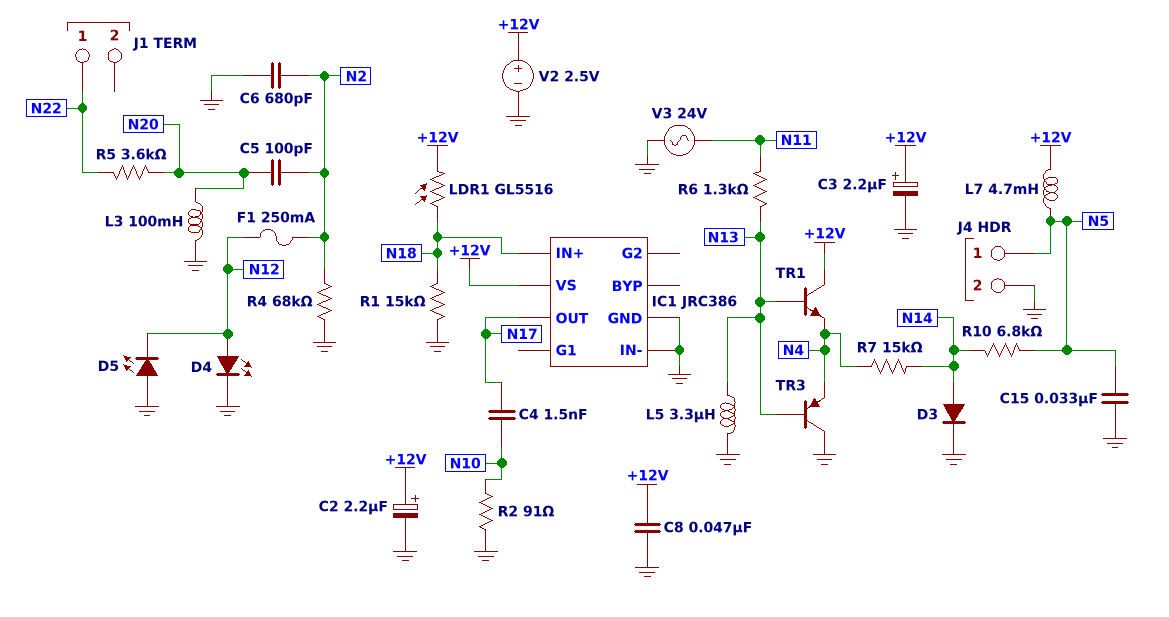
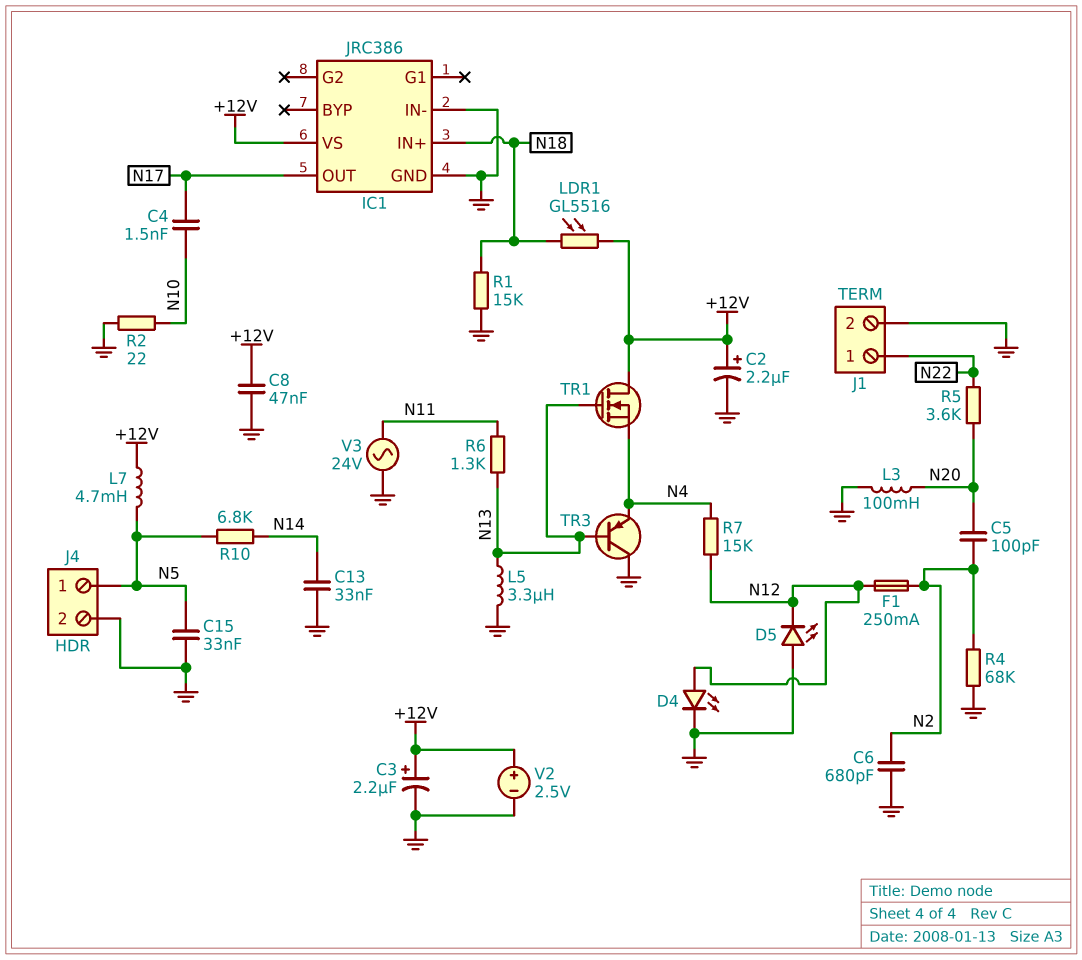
C13: none -> 33nF (GND, N14)
D3: diode (A N14, K GND) -> none
J1 pin 2: none -> GND
R2: 91 (GND, N10) -> 22 (GND, N10)
R7: 15k (N4, N14) -> 15k (N4, N12)
TR1: NPN (B N13, C +12V, E N4) -> NMOS (G N13, D +12V, S N4)

